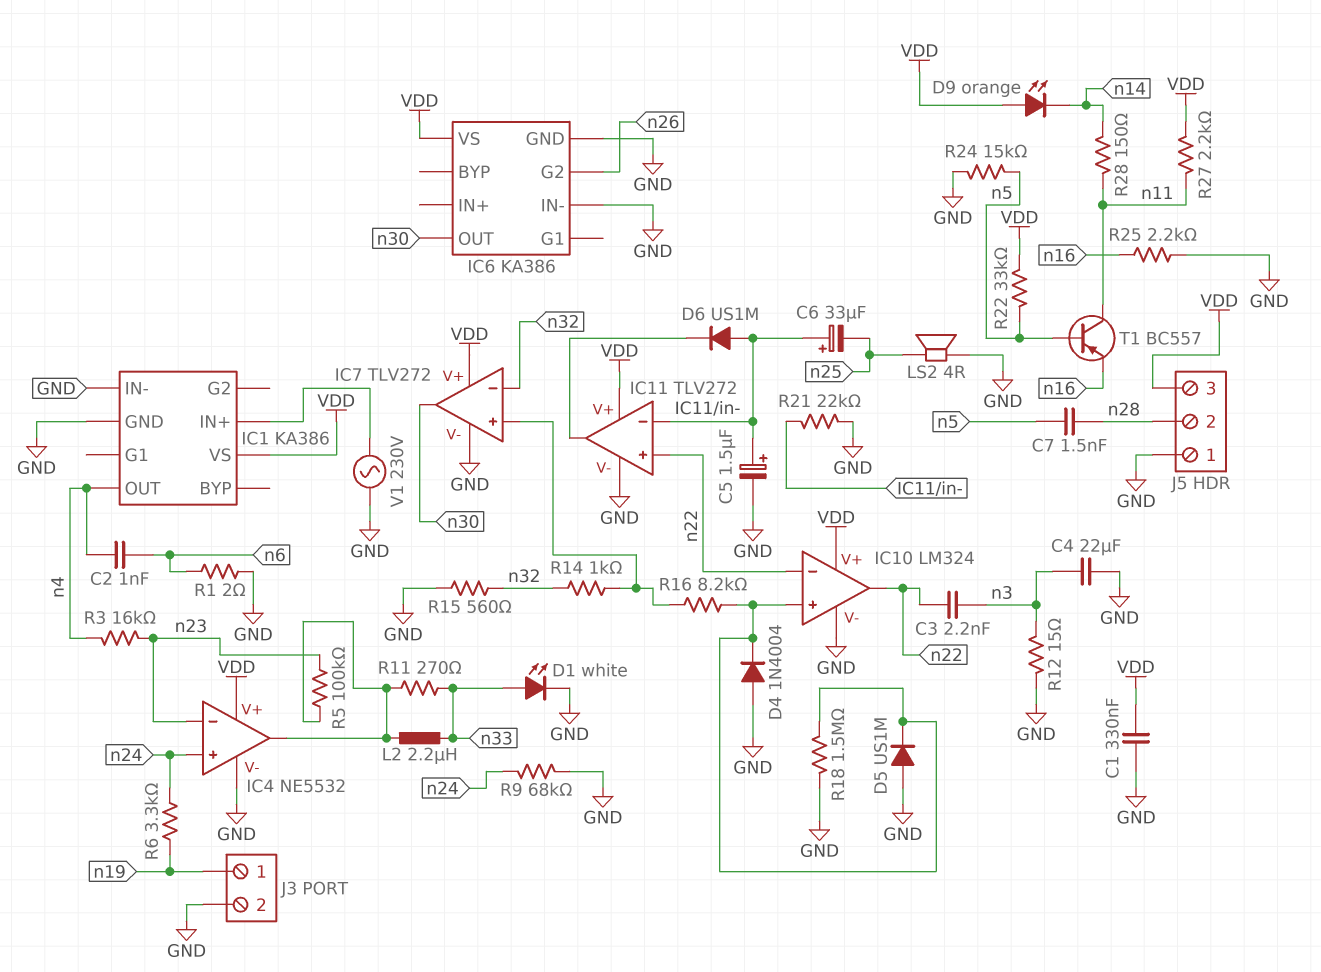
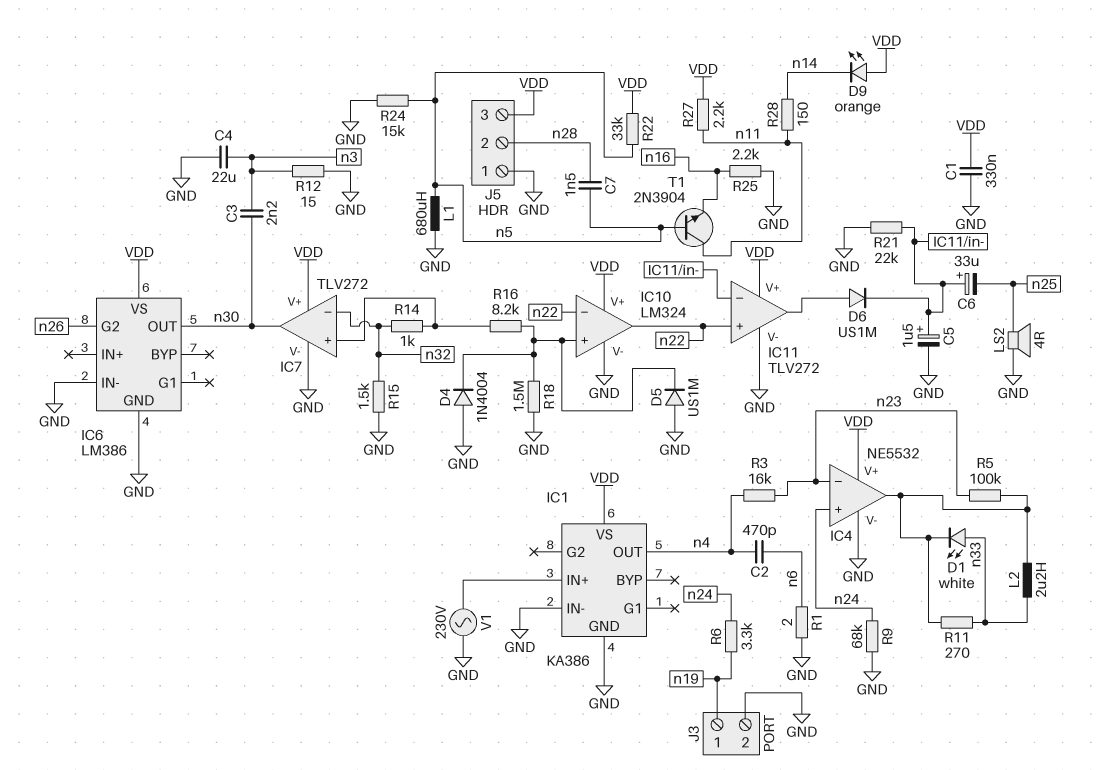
C2: 1nF (n4, n6) -> 470pF (n4, n6)
C3: 2.2nF (n3, n22) -> 2.2nF (n3, n30)
D1: LED white (A n33, K GND) -> LED white (A n33, K IC4/out)
D6: diode US1M (A IC11/in-, K IC11/out) -> diode US1M (A IC11/out, K IC11/in-)
IC6: KA386 -> LM386
L1: none -> 680uH (GND, n5)
R15: 560 (GND, n32) -> 1.5k (GND, n32)
T1: PNP BC557 (B n5, C n11, E n16) -> NPN 2N3904 (B n5, C n11, E n16)

